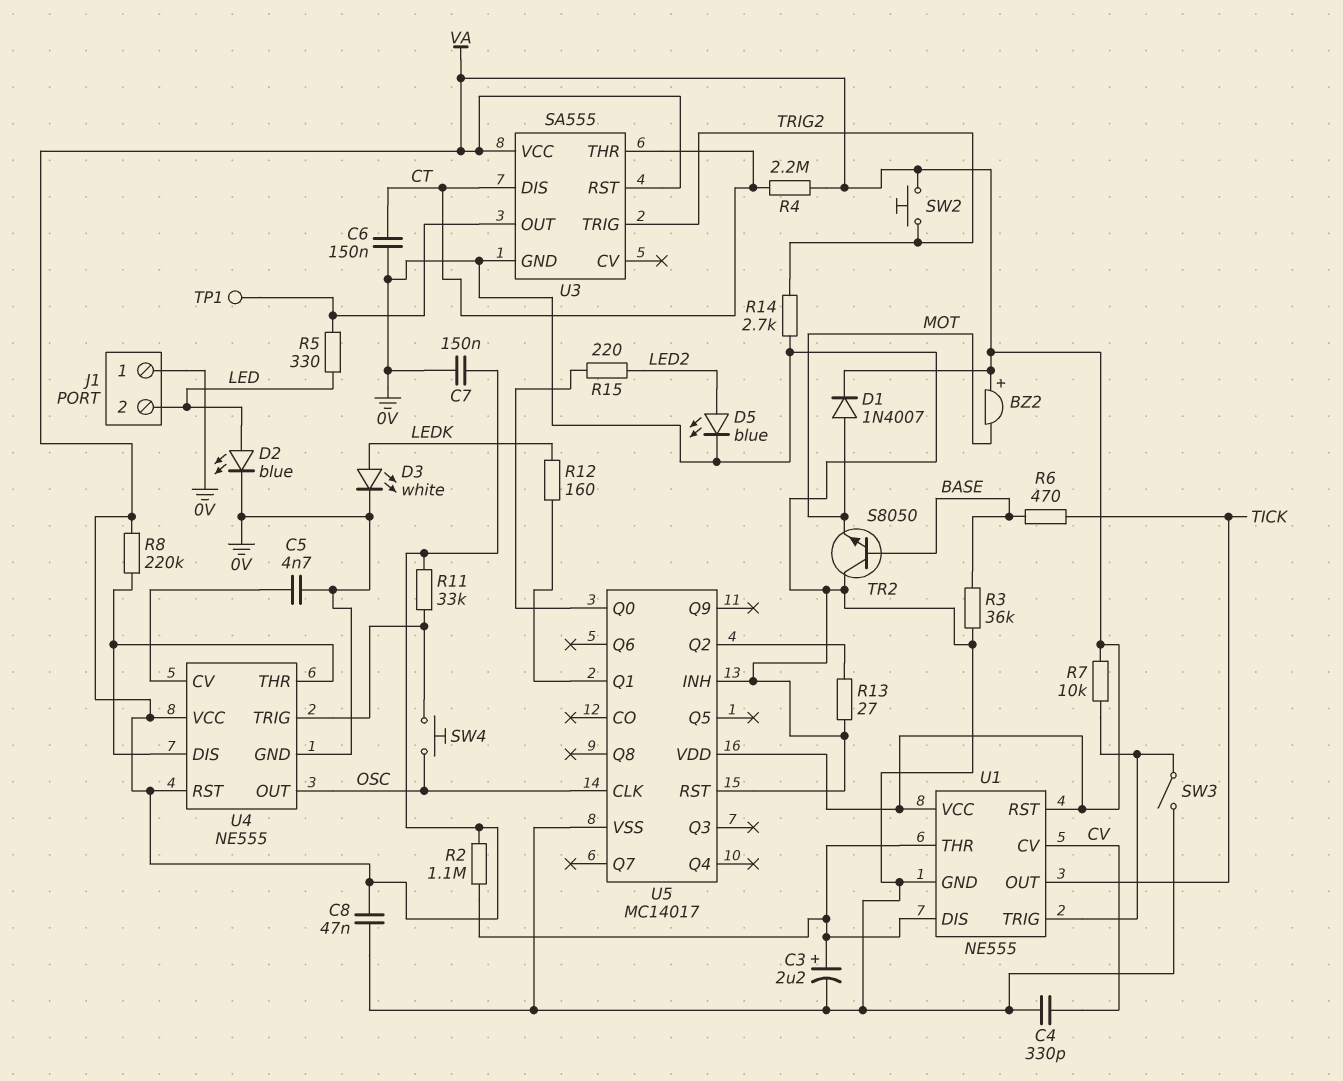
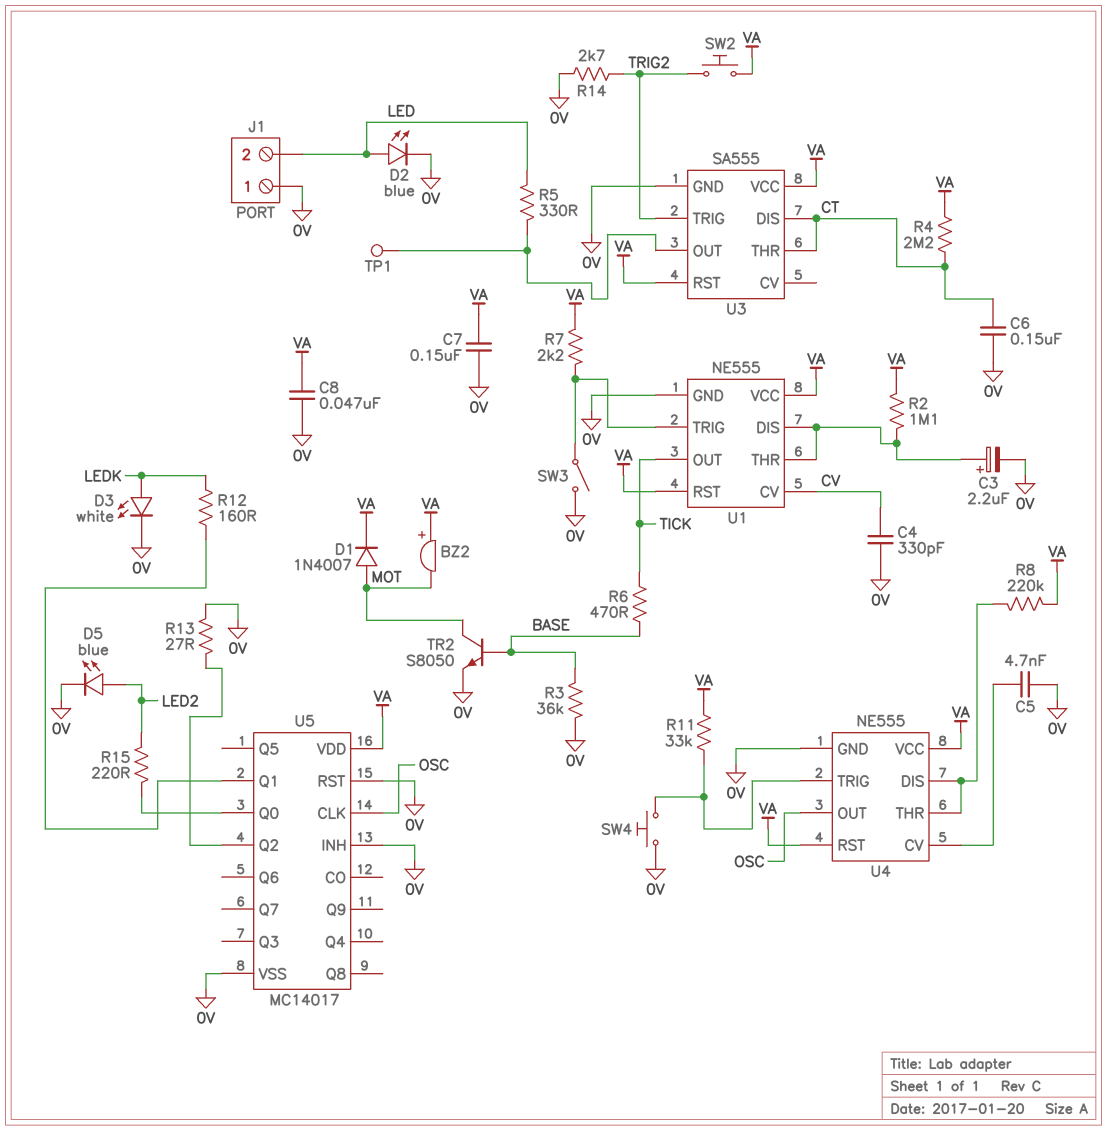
R7: 10k (U1/TRIG, VA) -> 2.2k (U1/TRIG, VA)
SW4: button (OSC, U4/TRIG) -> button (0V, U4/TRIG)
TR2: NPN S8050 (B BASE, C 0V, E MOT) -> NPN S8050 (B BASE, C MOT, E 0V)

